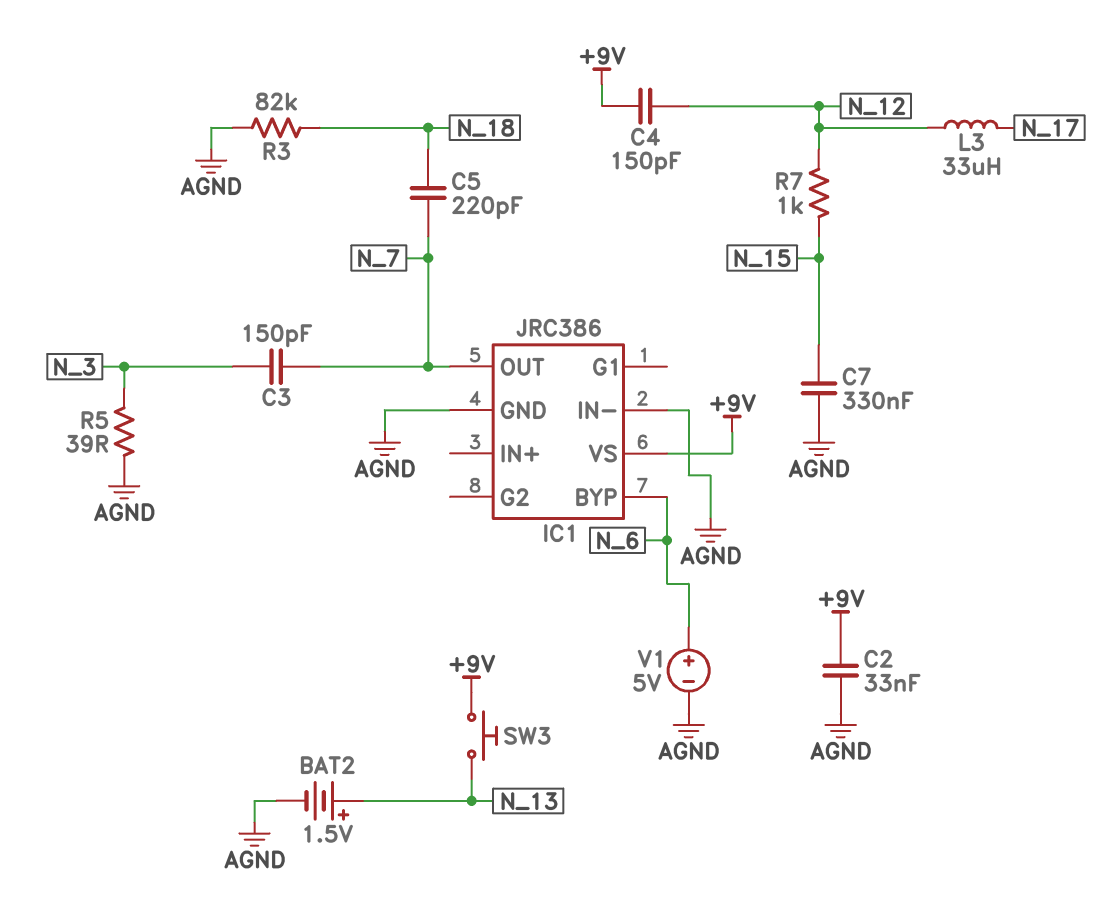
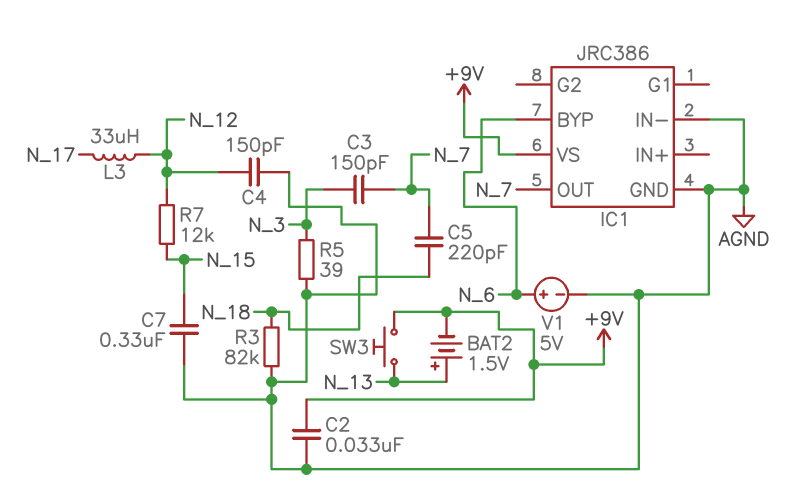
BAT2: 1.5V (plus N_13, minus AGND) -> 1.5V (plus N_13, minus +9V)
C4: 150pF (+9V, N_12) -> 150pF (AGND, N_12)
R7: 1k (N_12, N_15) -> 12k (N_12, N_15)

